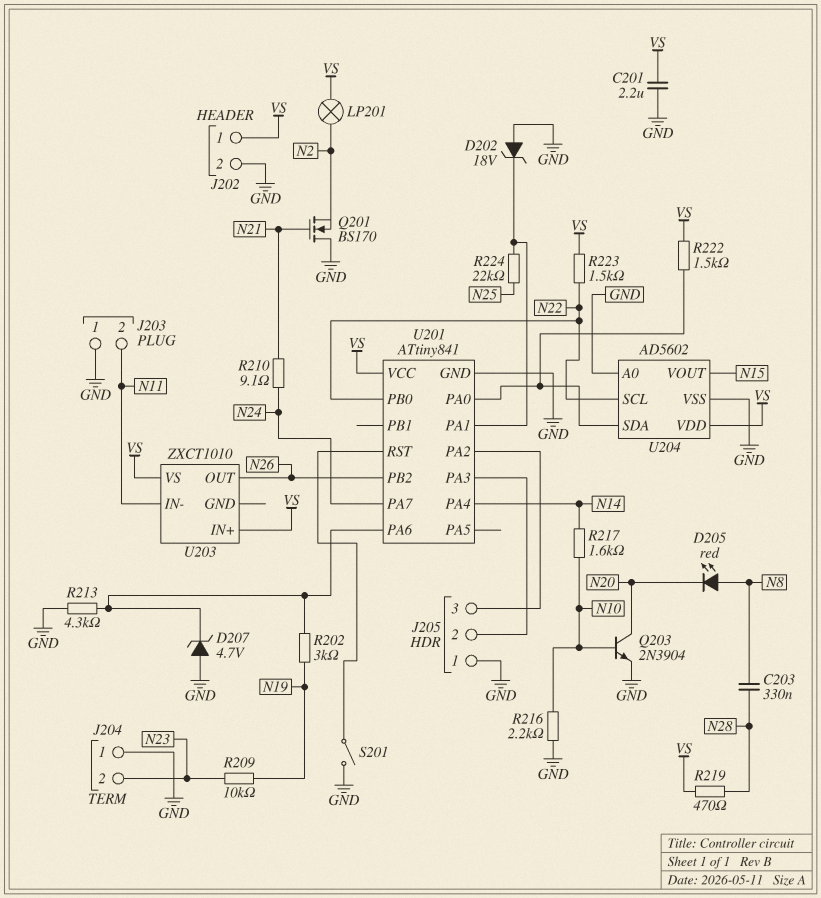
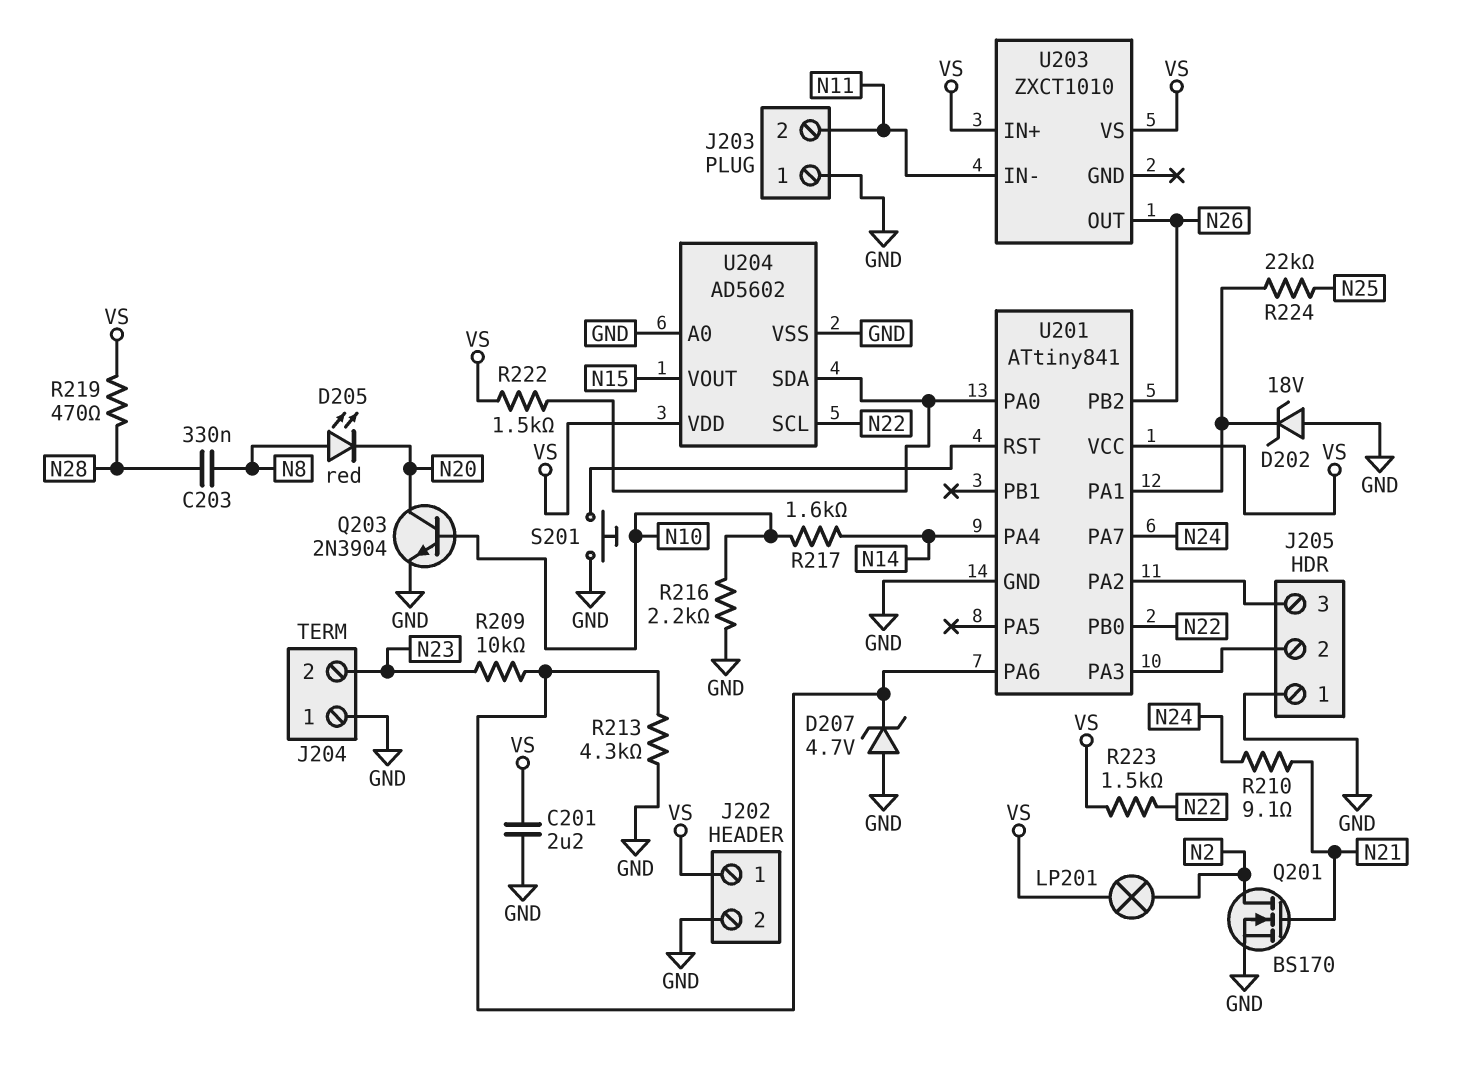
Q201: NMOS BS170 (G N21, D GND, S N2) -> NMOS BS170 (G N21, D N2, S GND)
R202: 3k (N19, U201/PA6) -> none
R209: 10k (N19, N23) -> 10k (N23, U201/PA6)
S201: switch (GND, U201/RST) -> button (GND, U201/RST)

